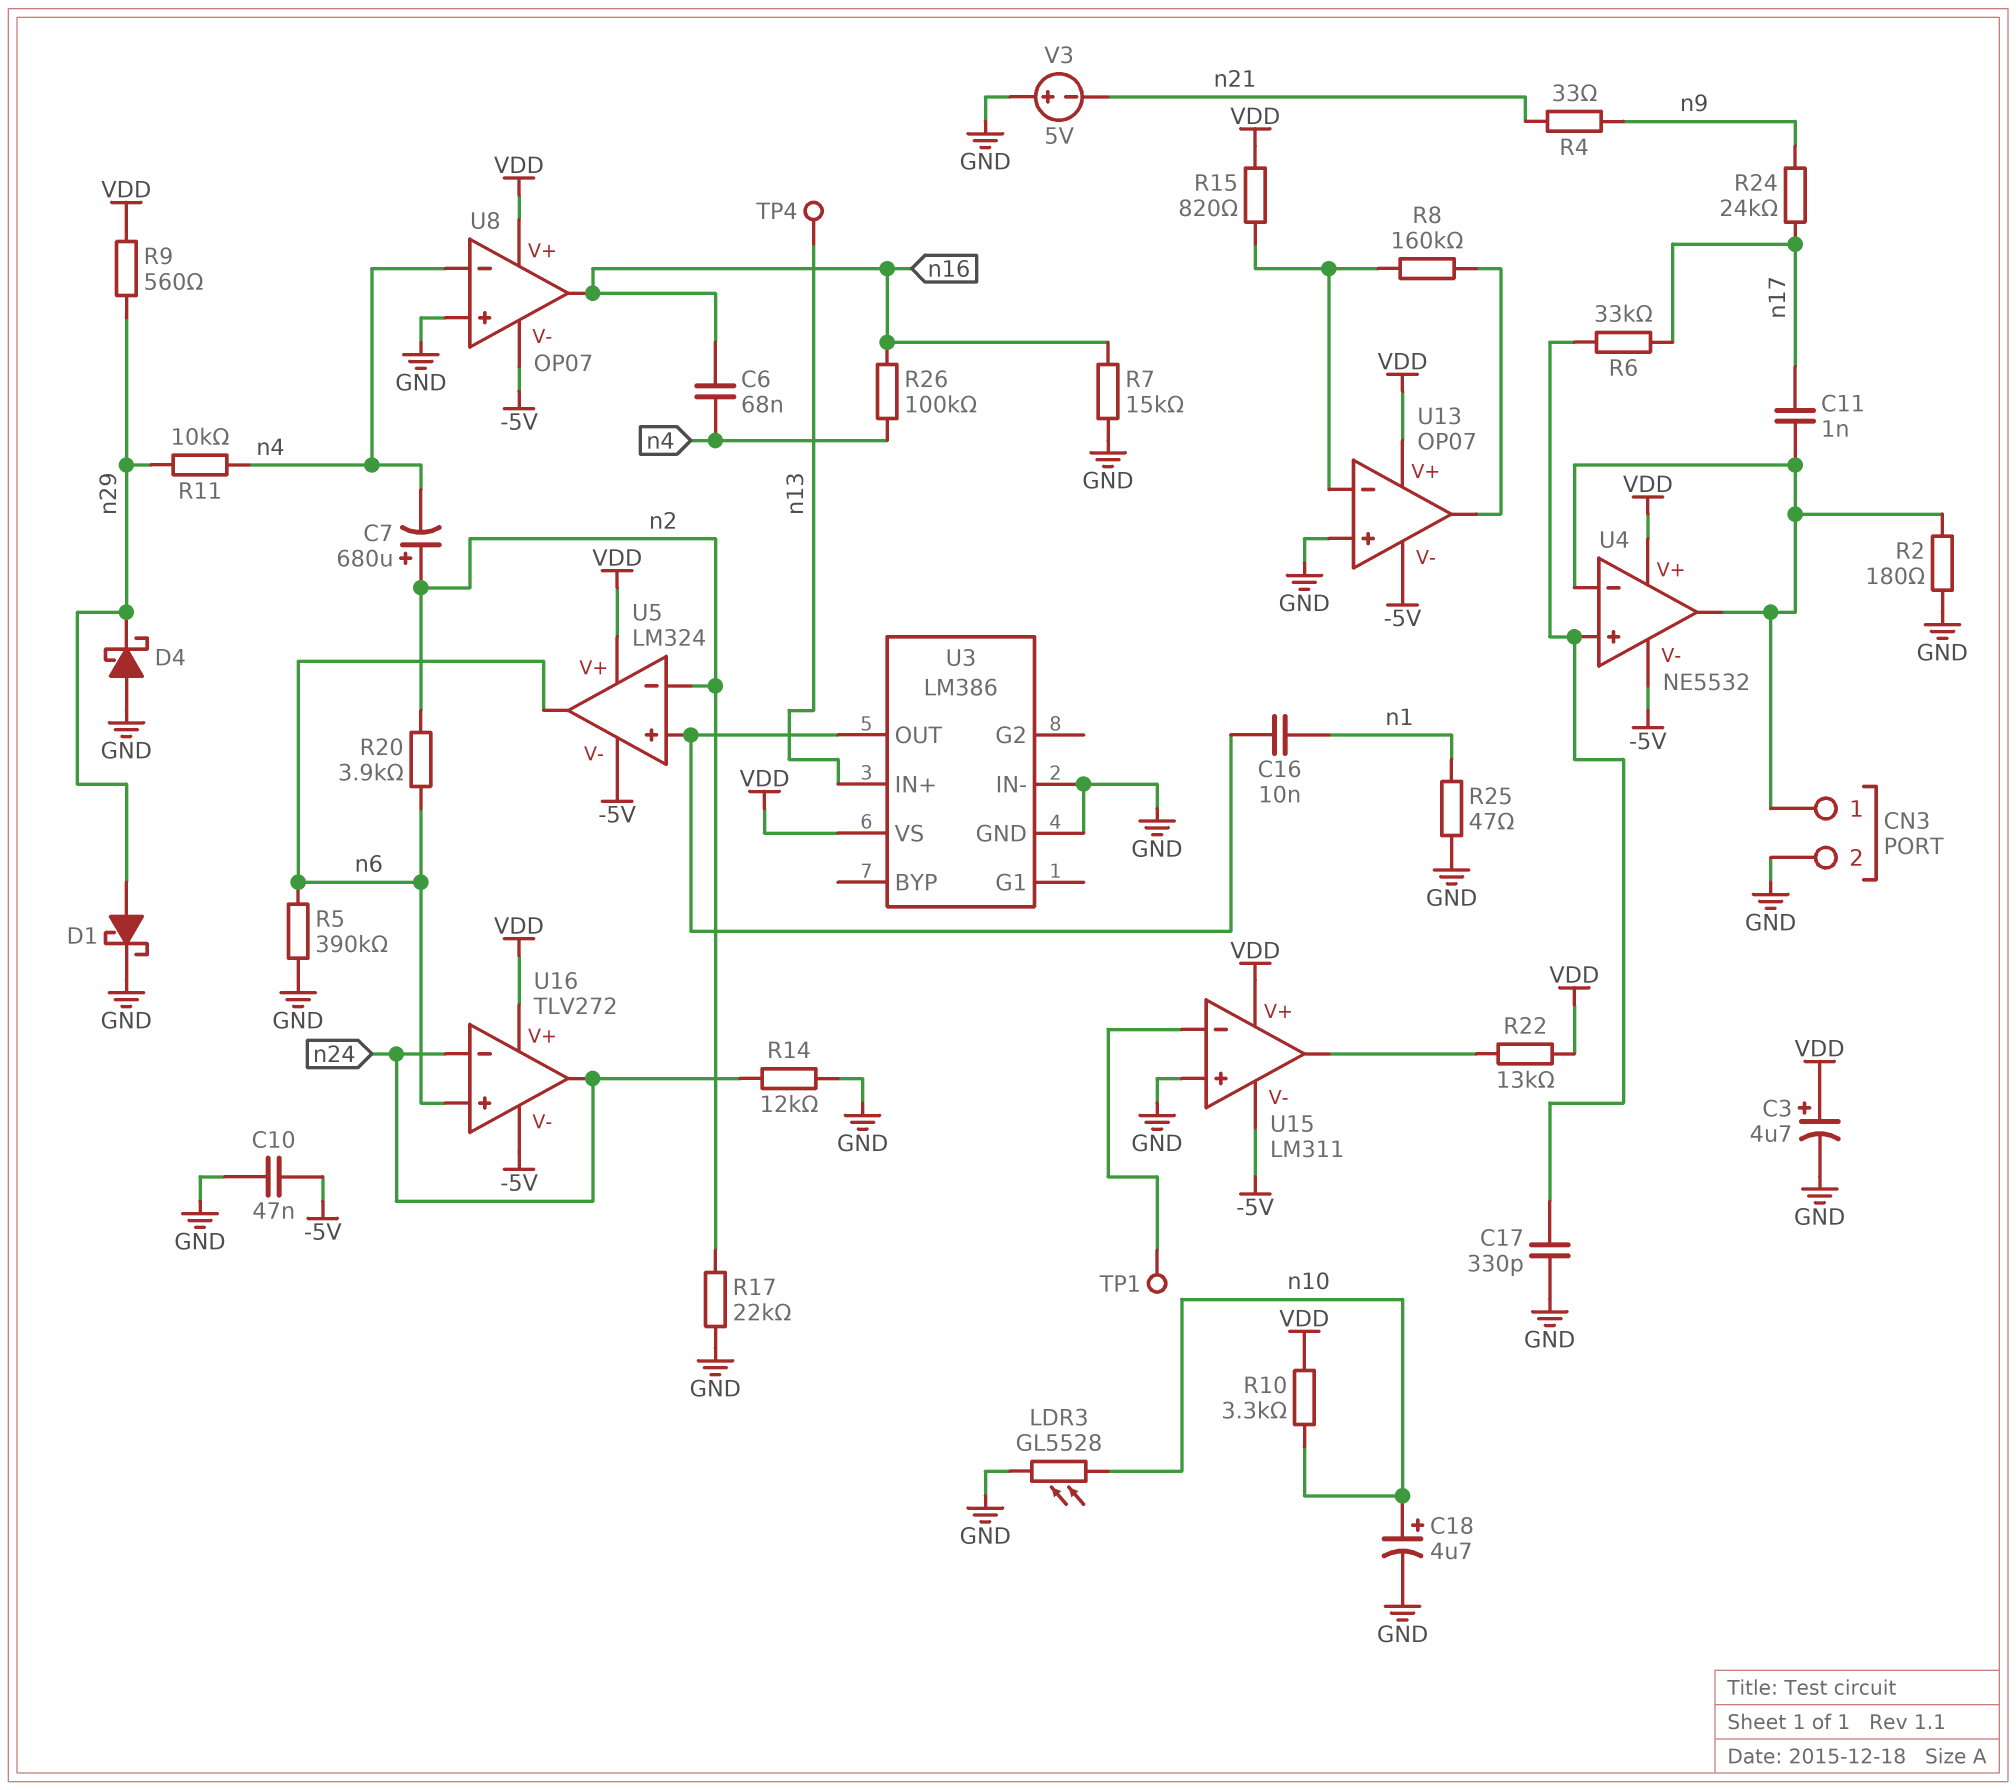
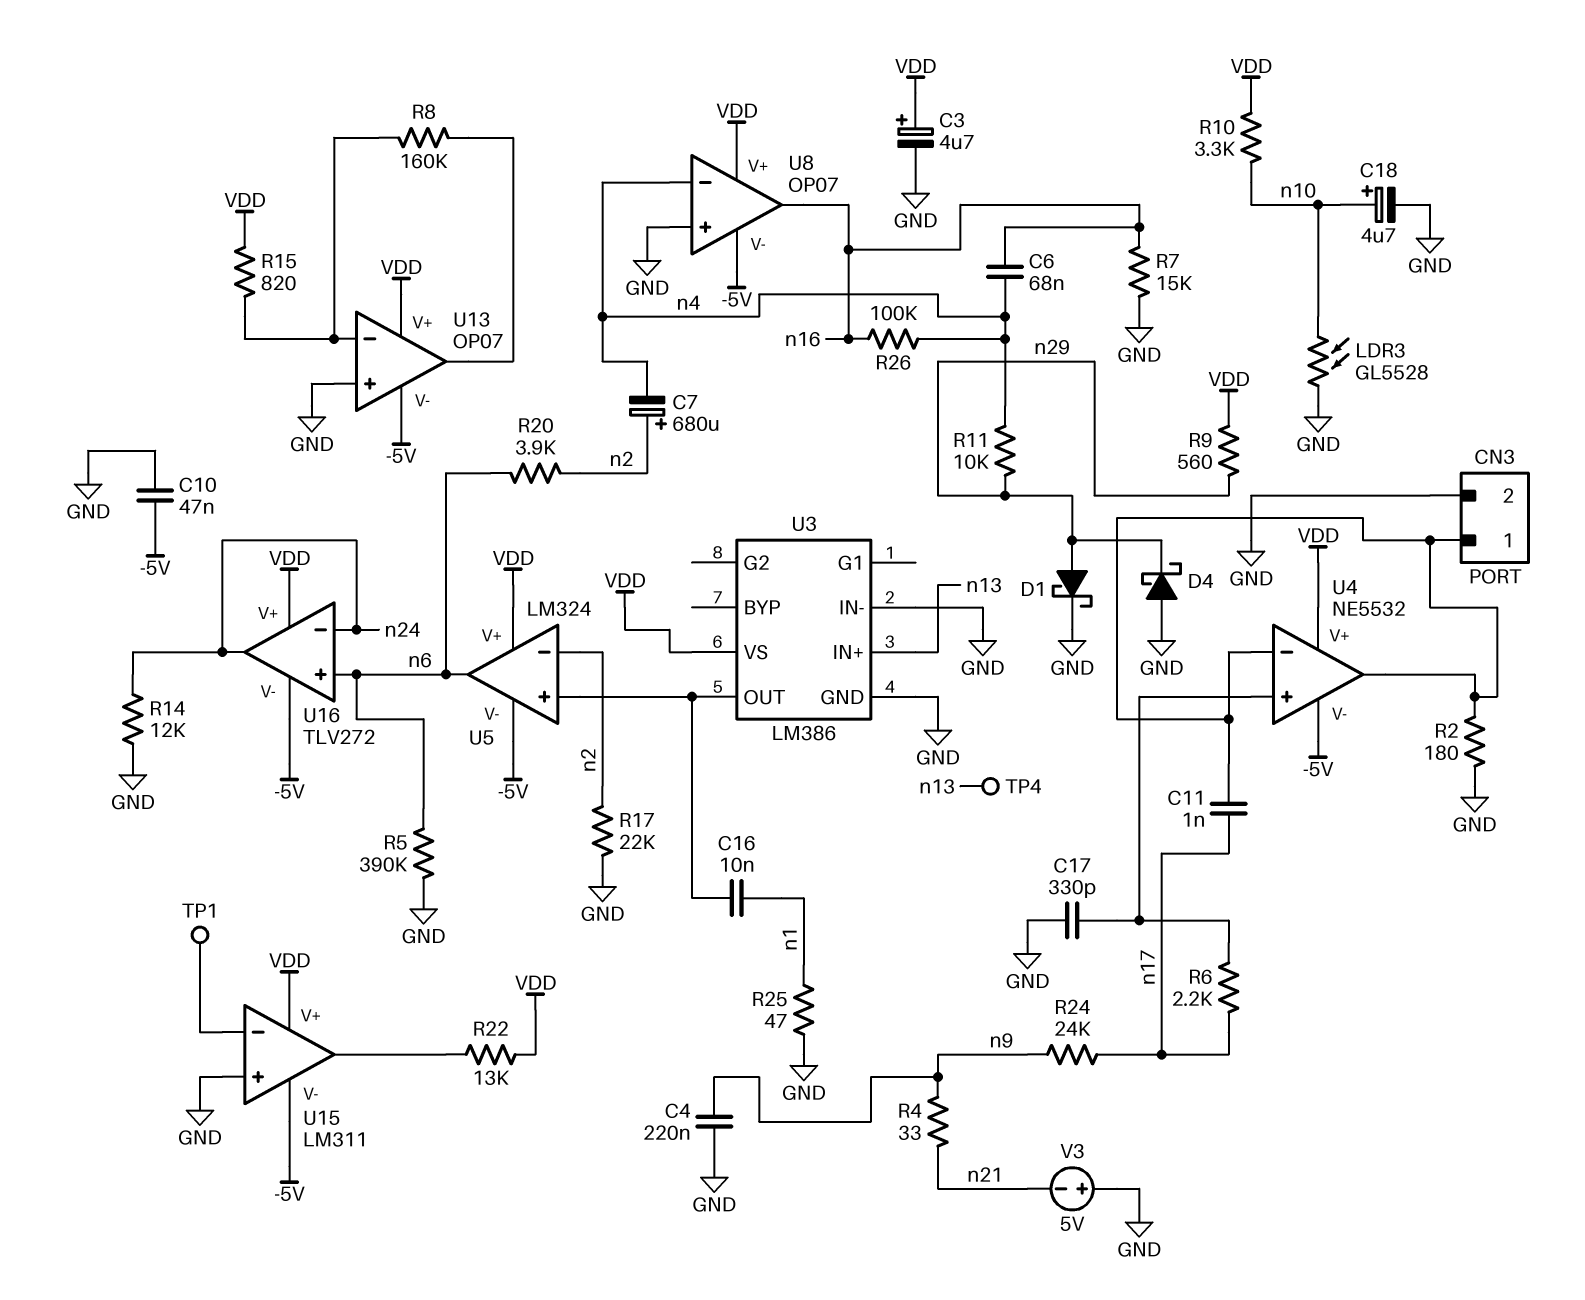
C4: none -> 220nF (GND, n9)
R6: 33k (U4/in+, n17) -> 2.2k (U4/in+, n17)

